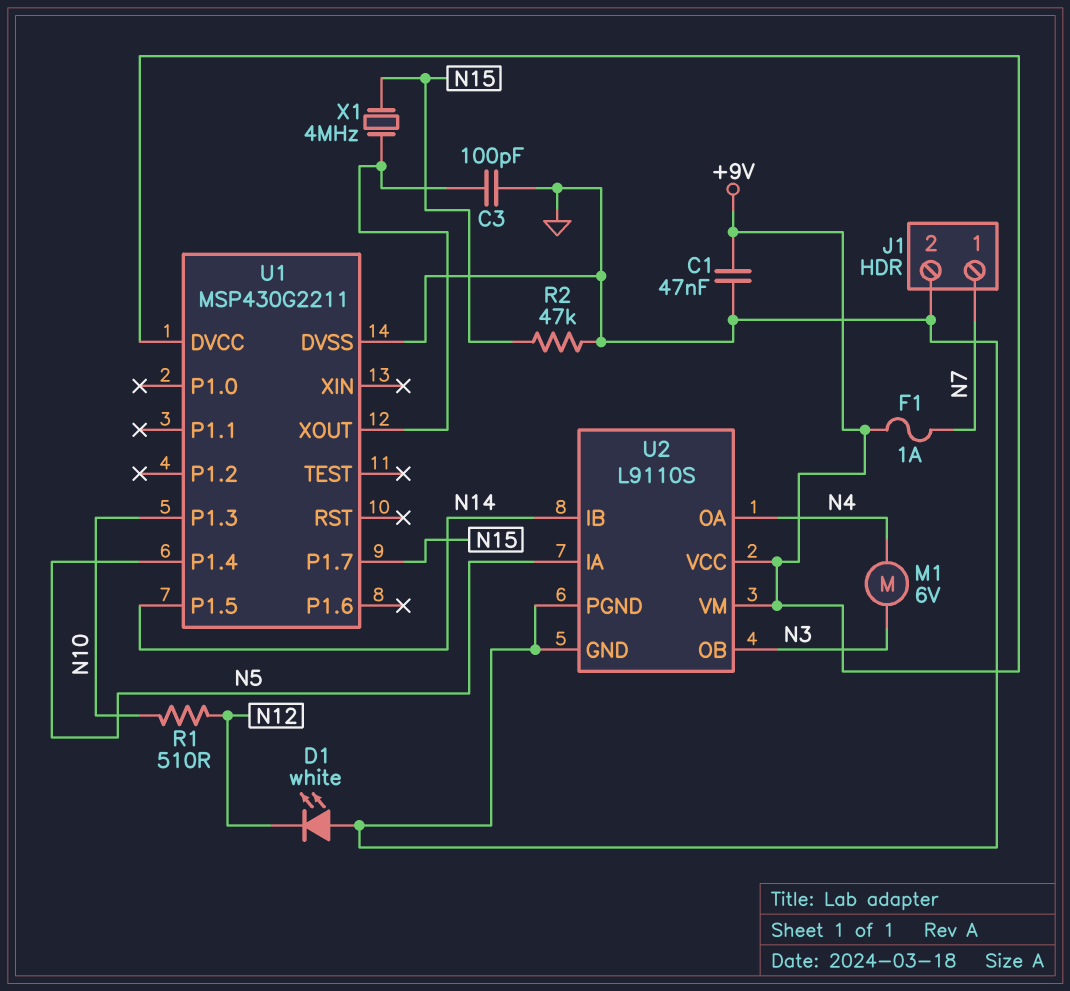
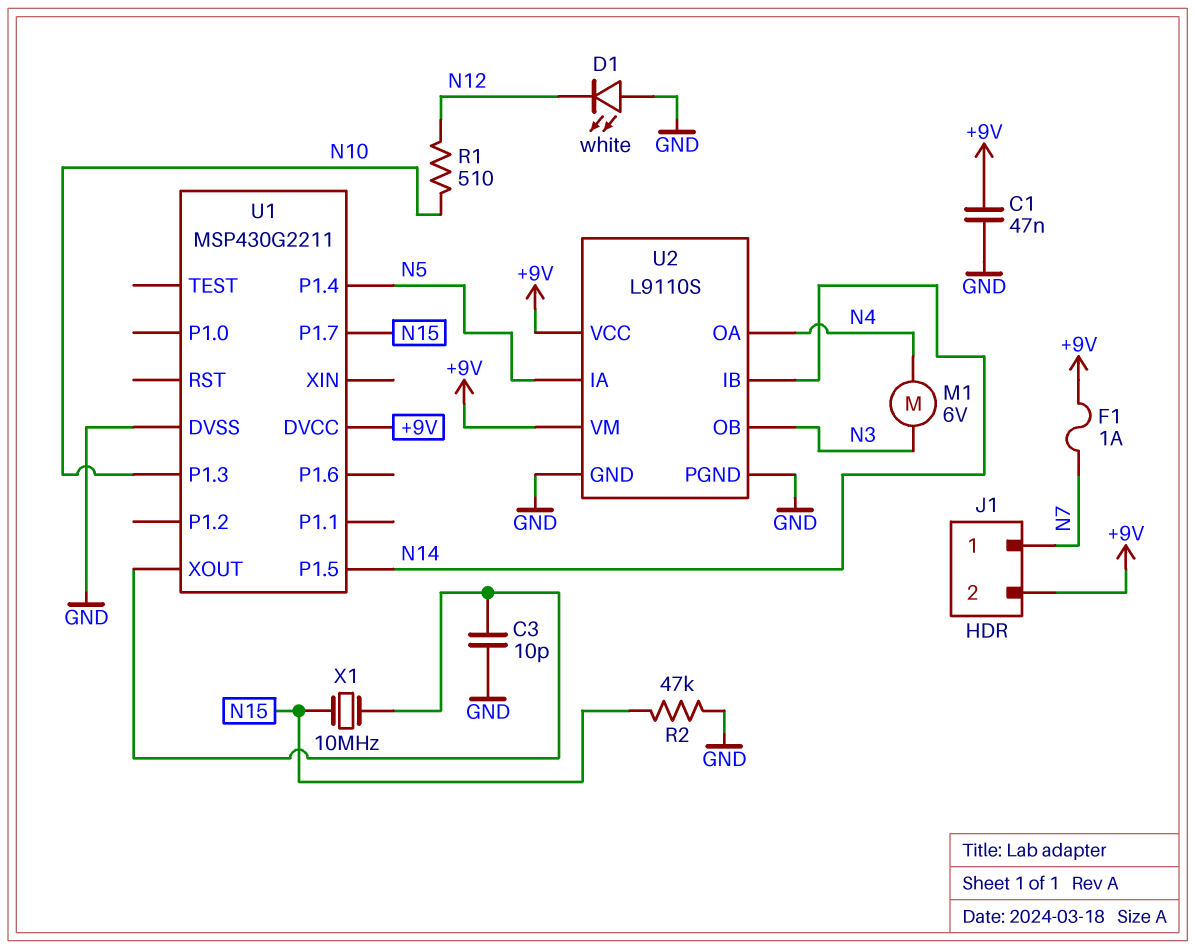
C3: 100pF (GND, U1/XOUT) -> 10pF (GND, U1/XOUT)
J1 pin 2: GND -> +9V
X1: 4MHz (N15, U1/XOUT) -> 10MHz (N15, U1/XOUT)

